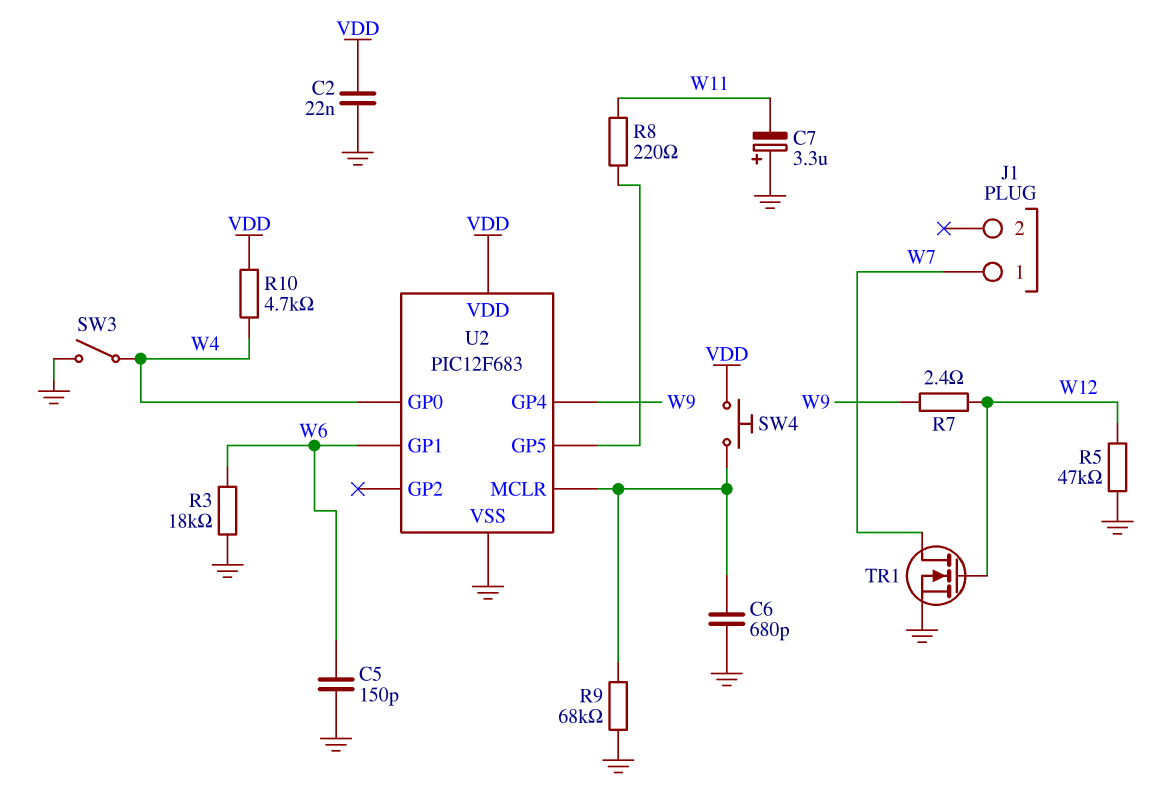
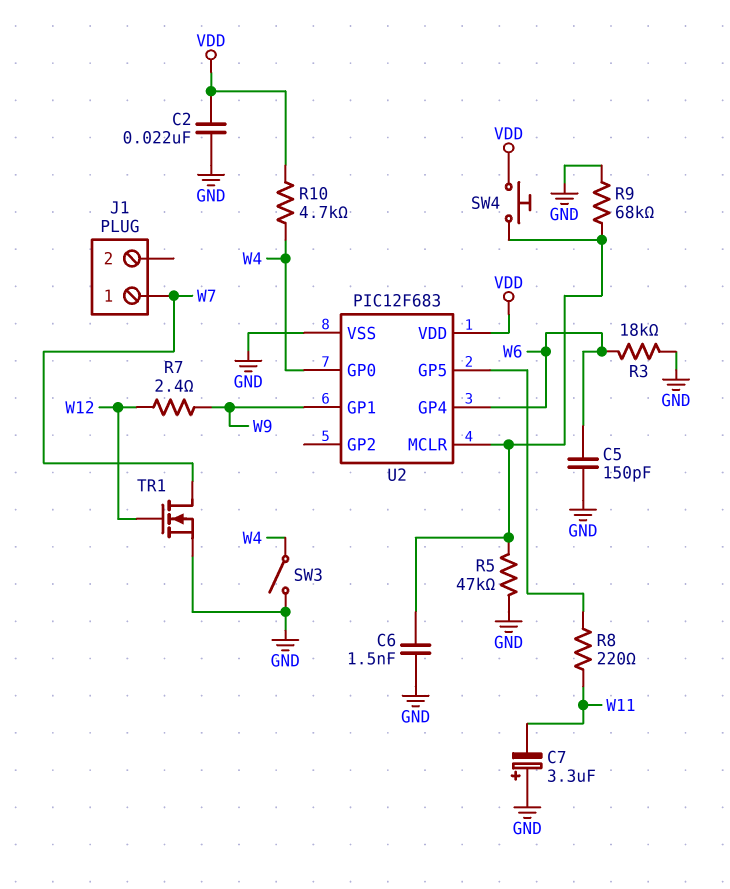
C6: 680pF (GND, U2/MCLR) -> 1.5nF (GND, U2/MCLR)
R5: 47k (GND, W12) -> 47k (GND, U2/MCLR)
U2 pin GP1: W6 -> W9
U2 pin GP4: W9 -> W6

